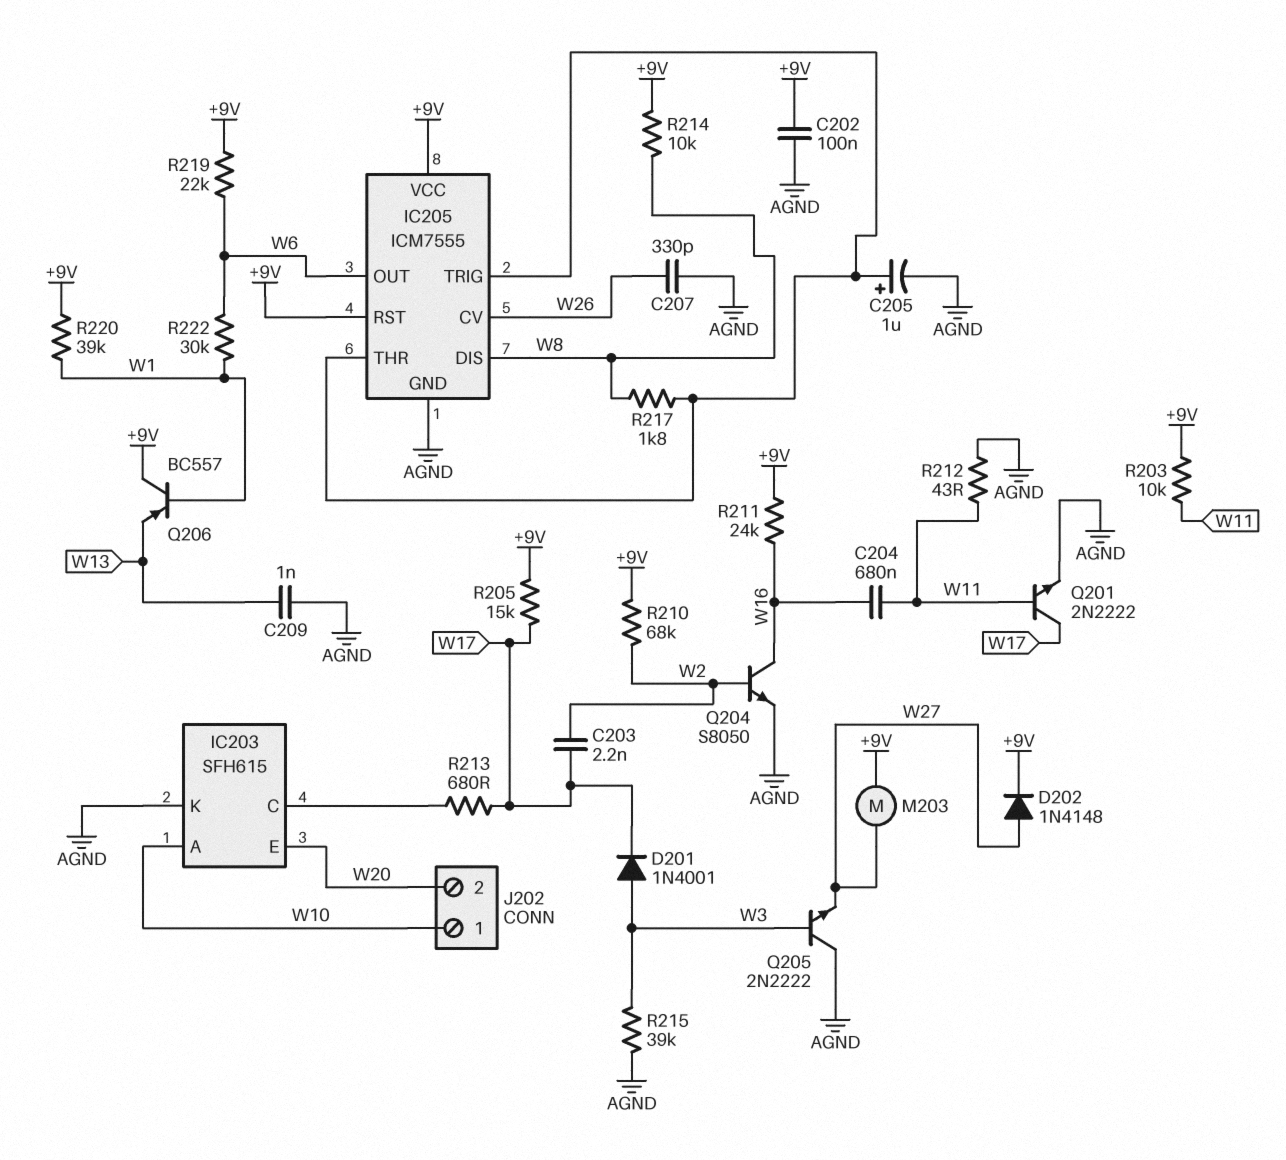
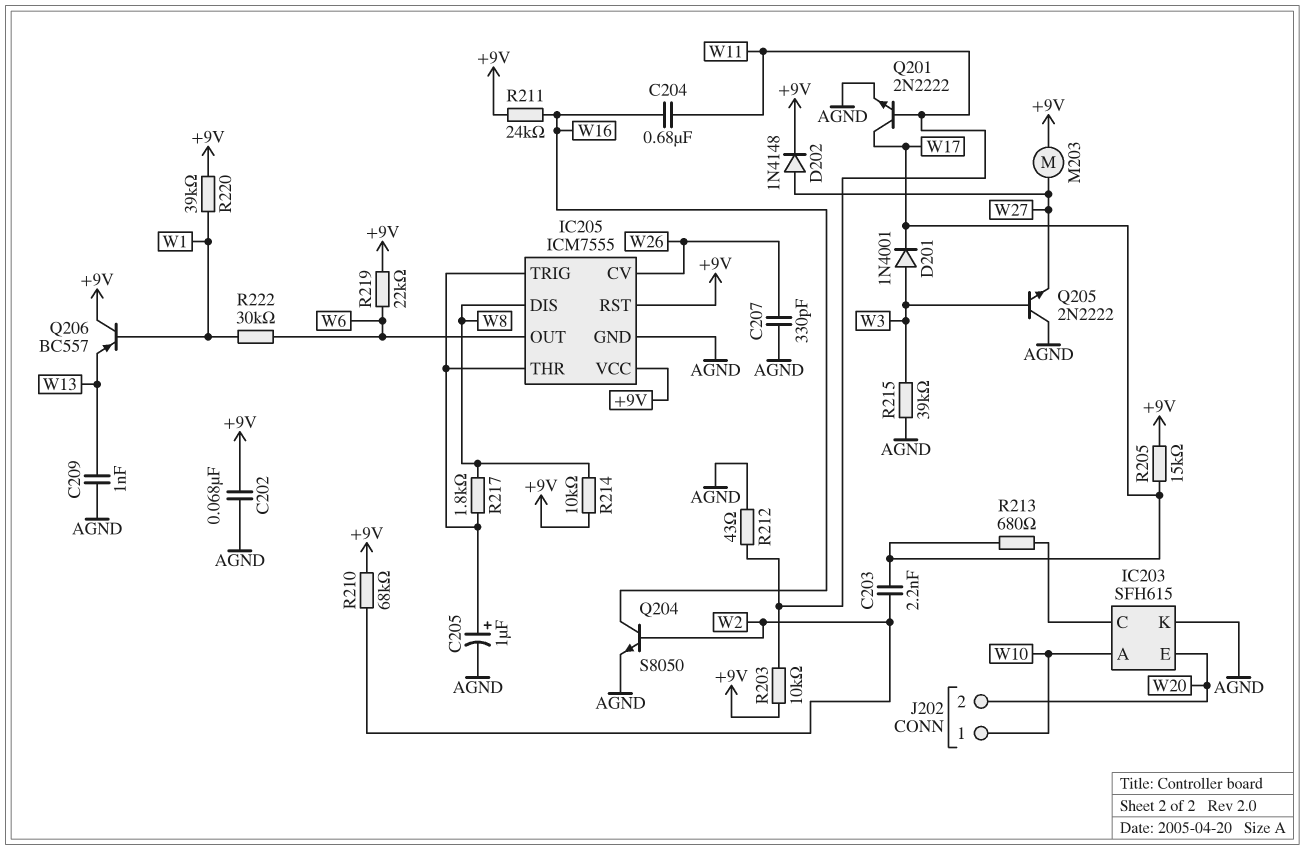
C202: 100nF (+9V, AGND) -> 68nF (+9V, AGND)

